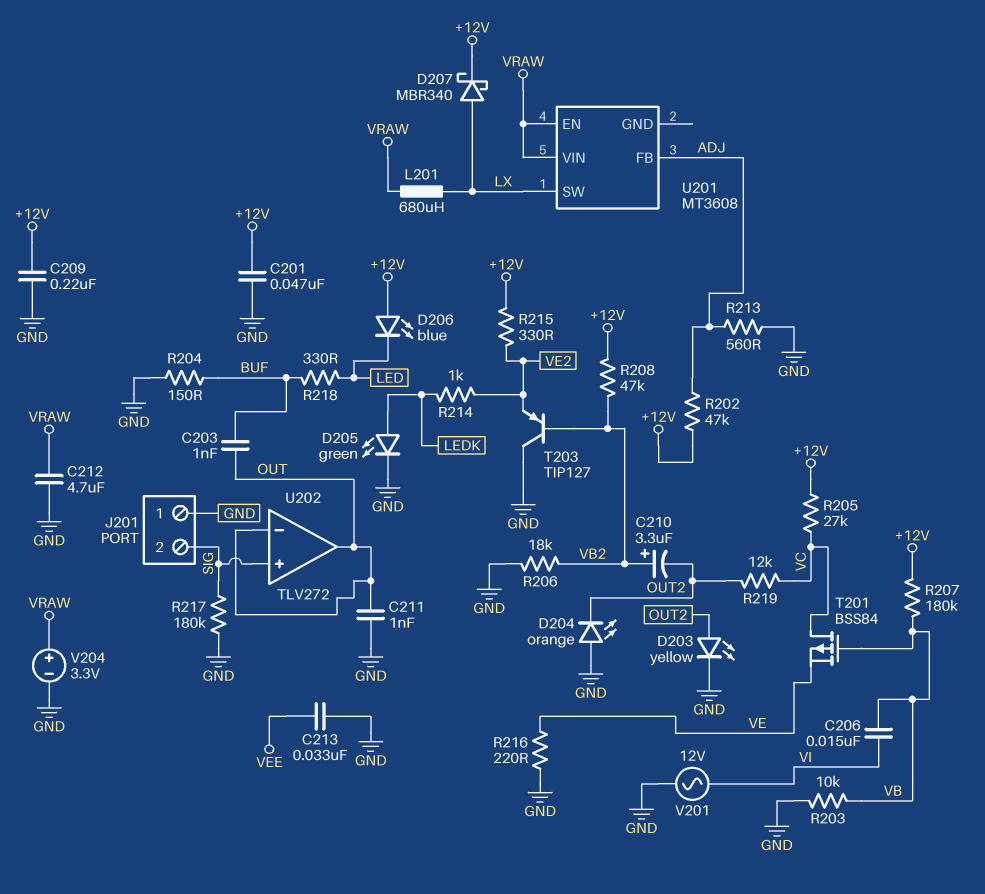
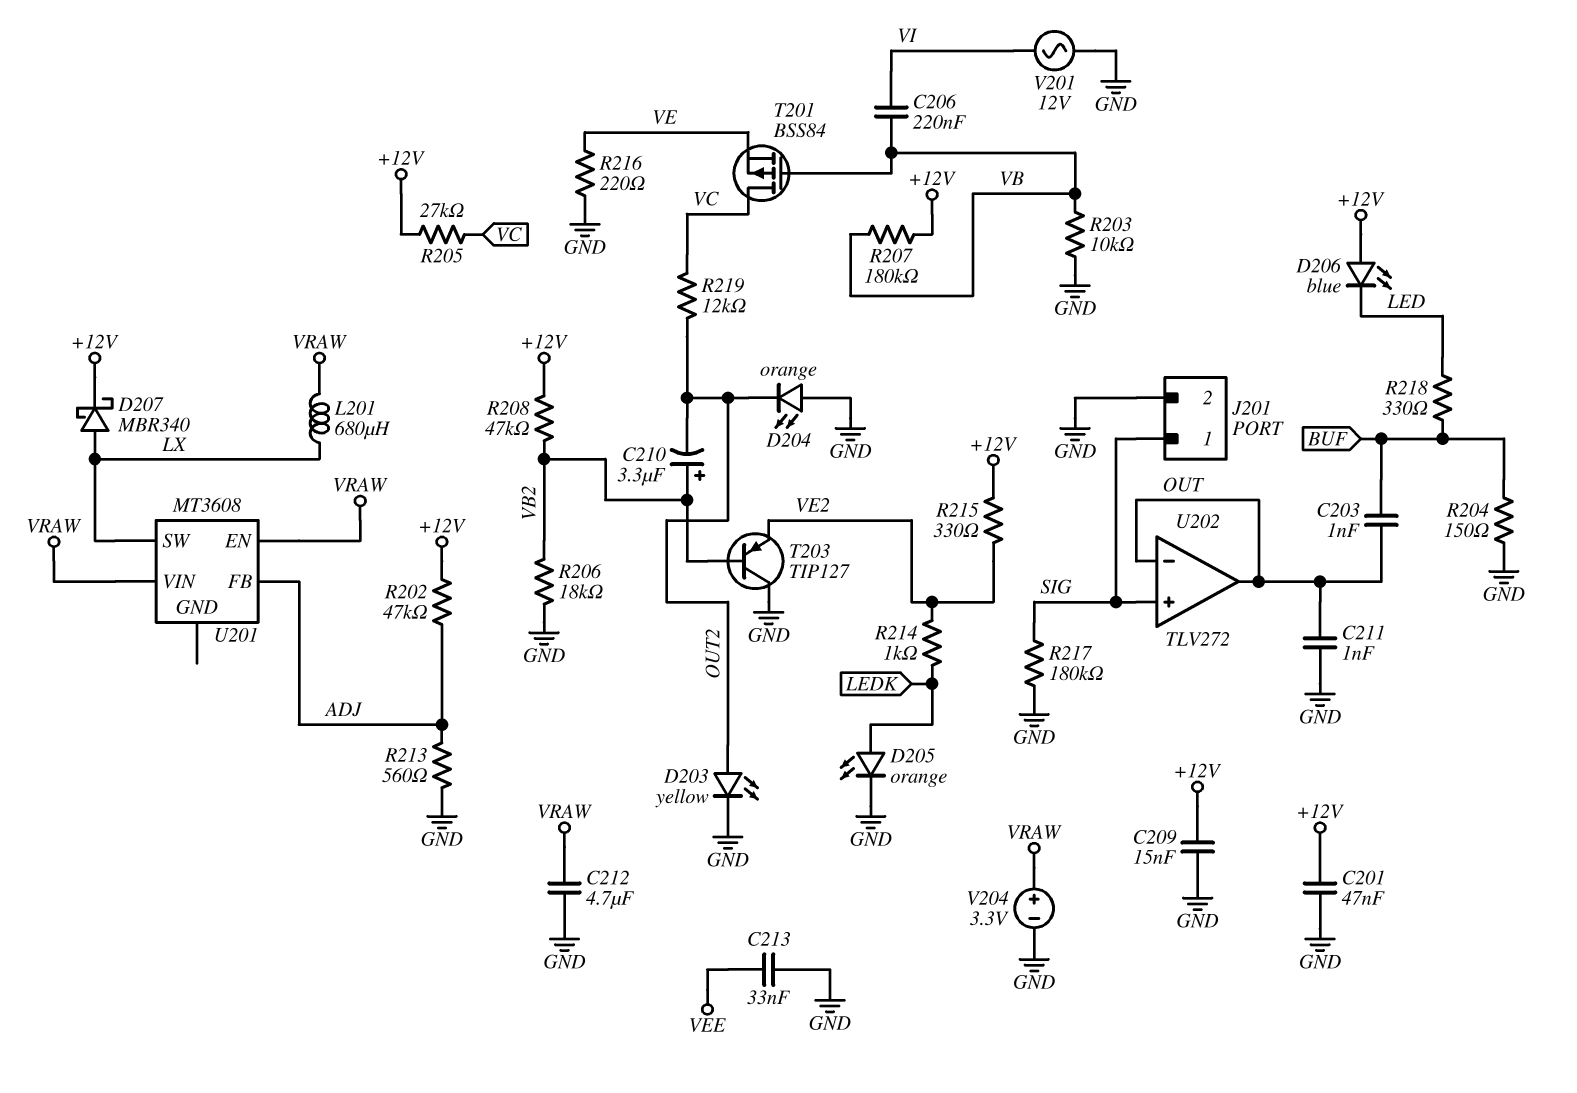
C206: 15nF (VB, VI) -> 220nF (VB, VI)
C209: 220nF (+12V, GND) -> 15nF (+12V, GND)
D205: LED green (A LEDK, K GND) -> LED orange (A LEDK, K GND)
J201 pin 1: GND -> SIG
J201 pin 2: SIG -> GND

